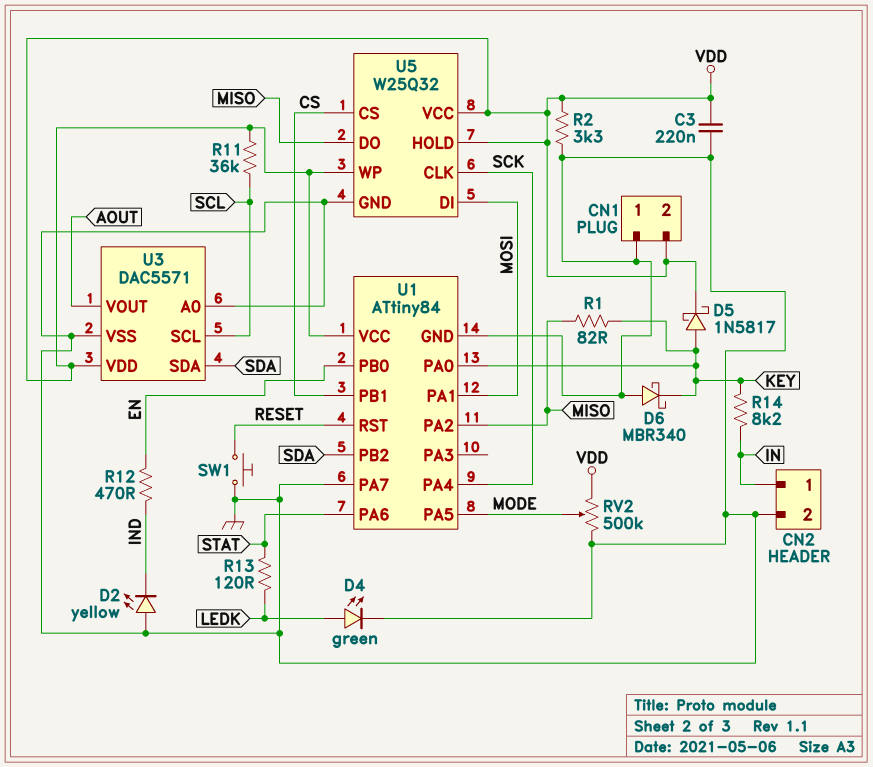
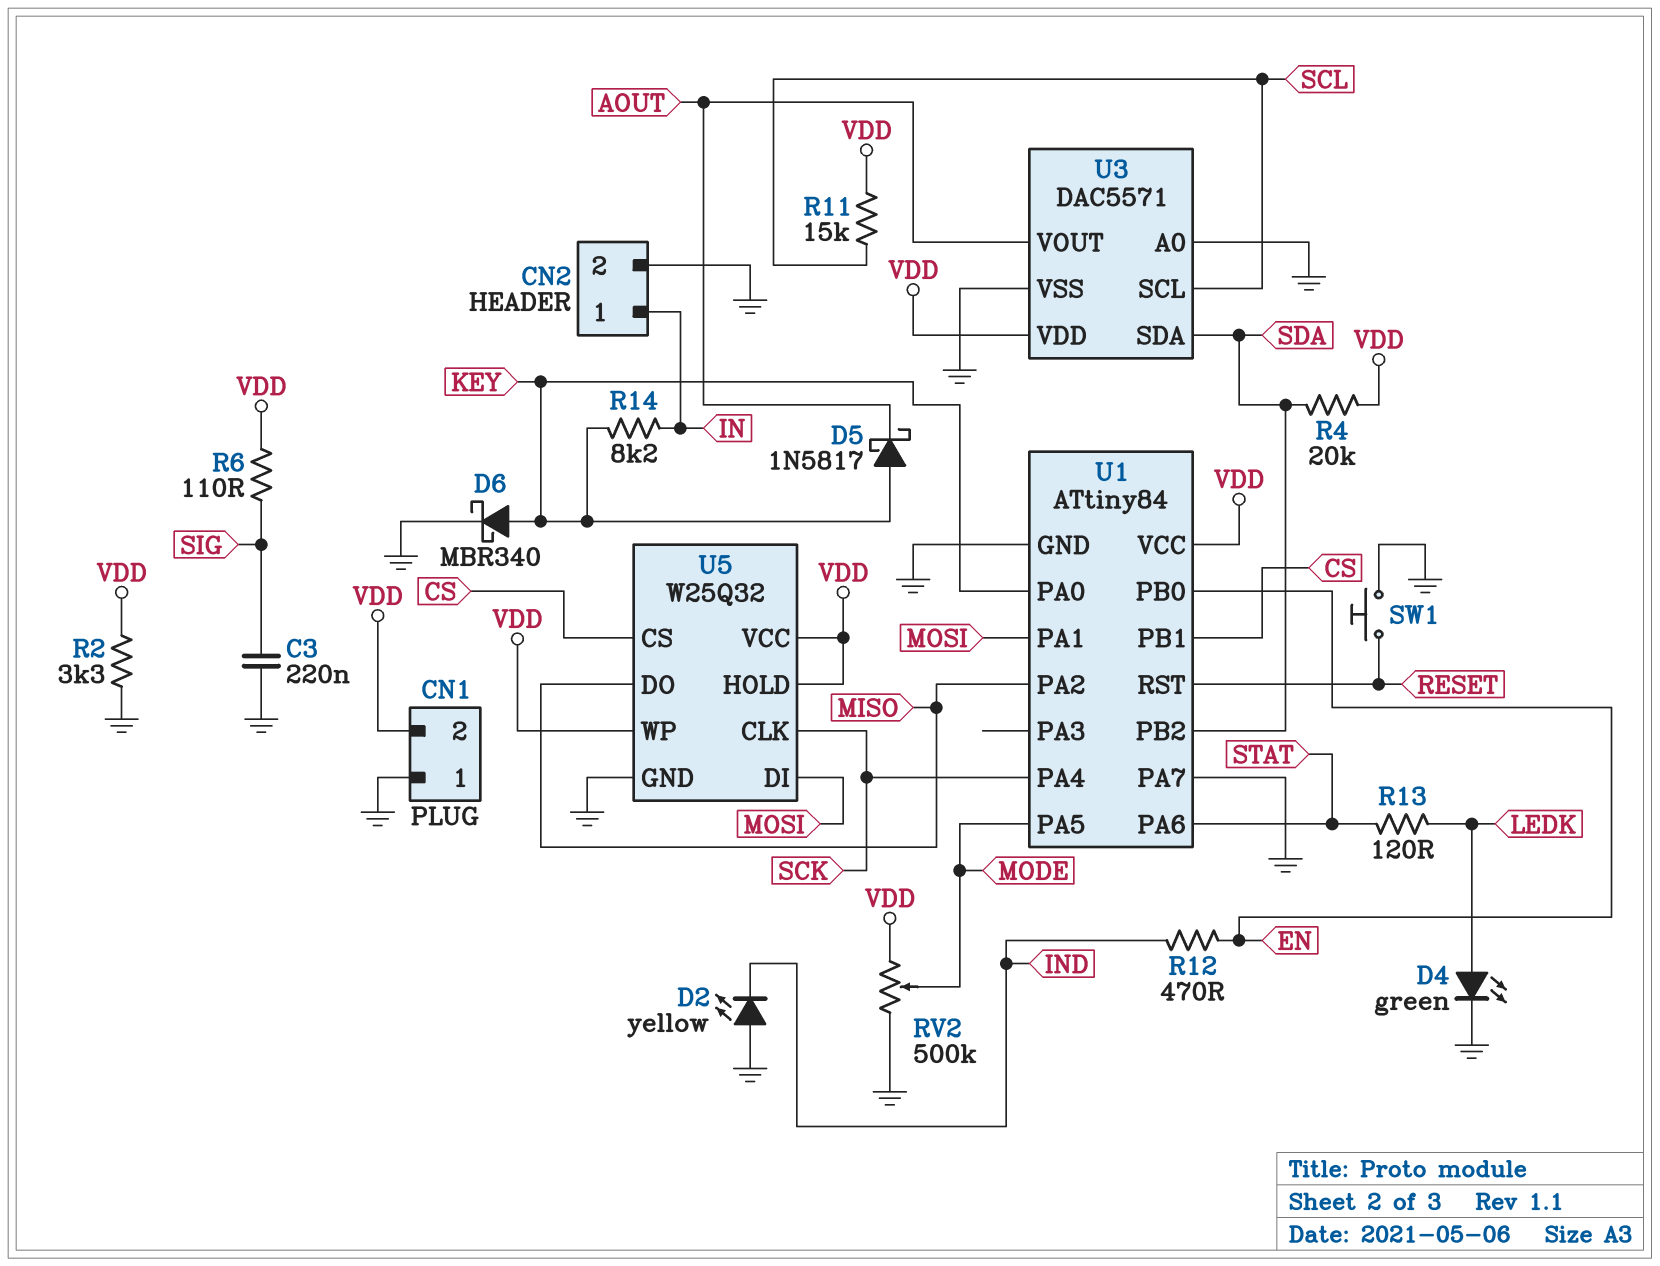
C3: 220nF (GND, VDD) -> 220nF (GND, SIG)
D5: schottky 1N5817 (A KEY, K VDD) -> schottky 1N5817 (A KEY, K AOUT)
D6: schottky MBR340 (A GND, K KEY) -> schottky MBR340 (A KEY, K GND)
R1: 82 (KEY, MISO) -> none
R4: none -> 20k (SDA, VDD)
R6: none -> 110 (SIG, VDD)
R11: 36k (SCL, VDD) -> 15k (SCL, VDD)

